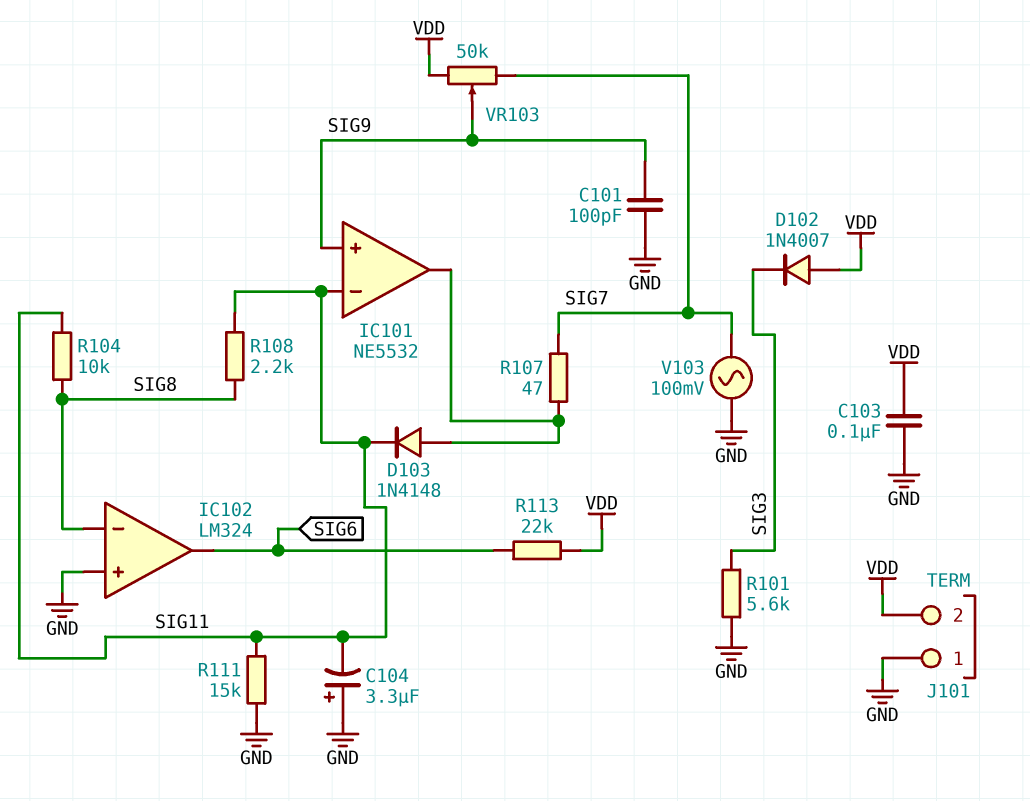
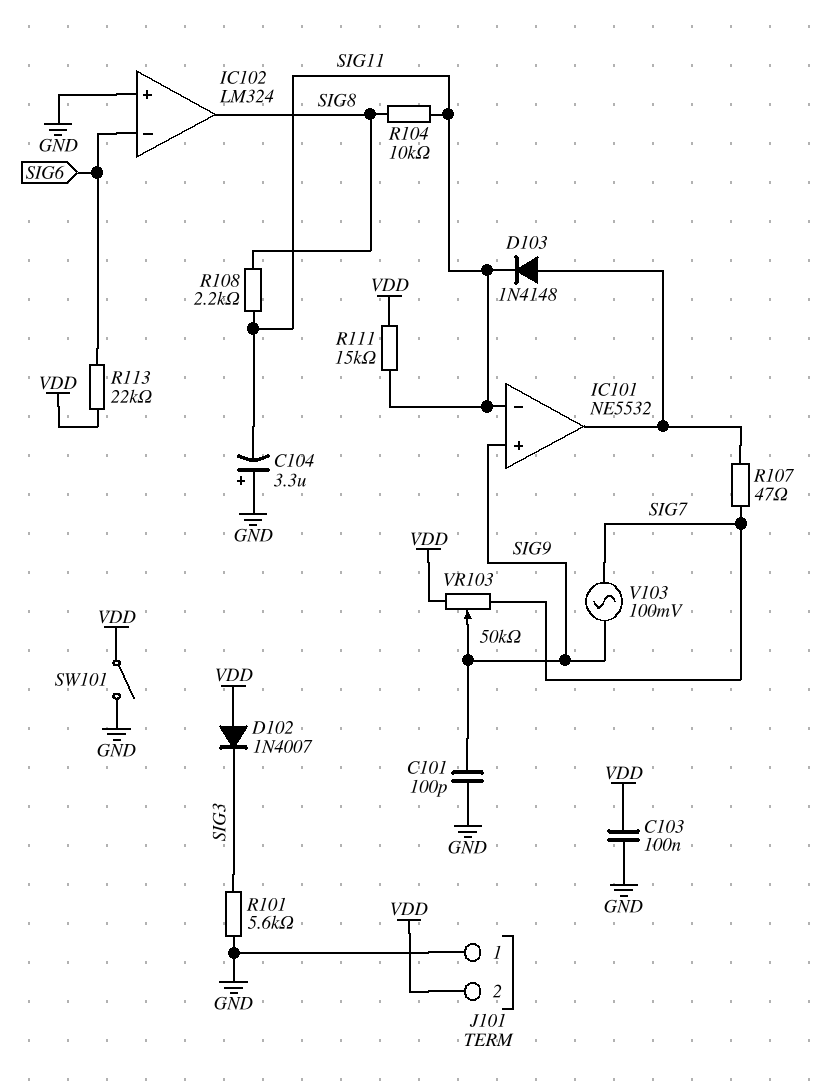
IC102 pin in-: SIG8 -> SIG6
IC102 pin out: SIG6 -> SIG8
R111: 15k (GND, SIG11) -> 15k (SIG11, VDD)
SW101: none -> switch (GND, VDD)
V103: AC 100mV (GND, SIG7) -> AC 100mV (SIG7, SIG9)

